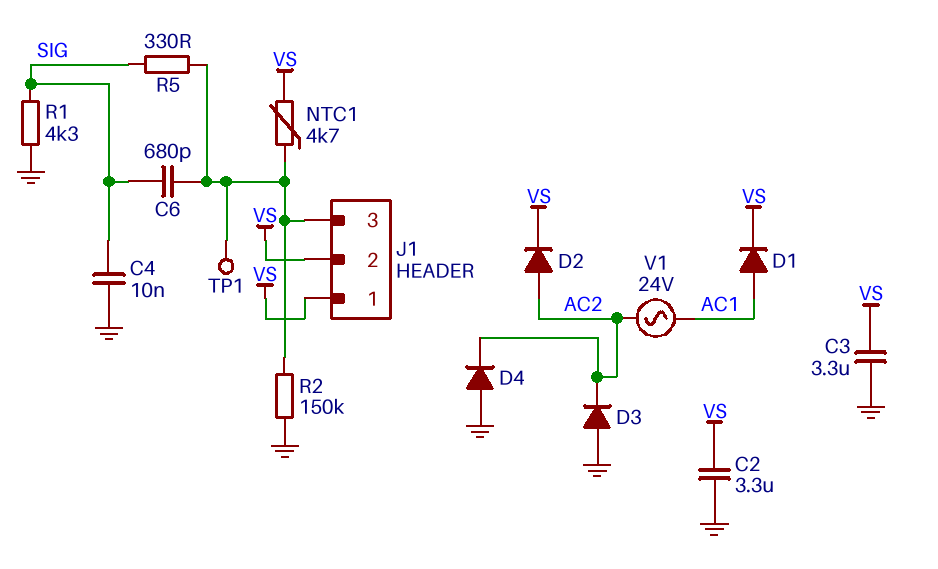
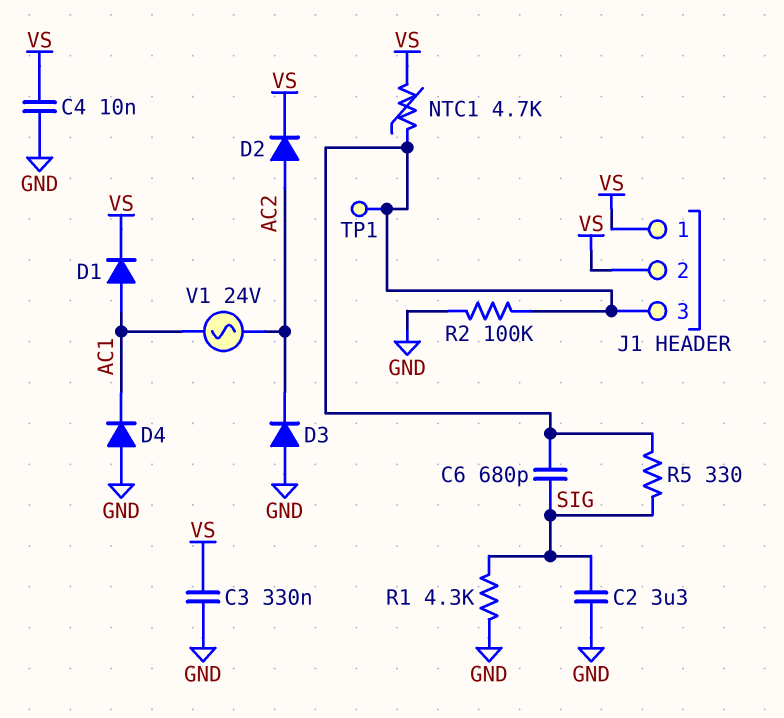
C2: 3.3uF (GND, VS) -> 3.3uF (GND, SIG)
C3: 3.3uF (GND, VS) -> 330nF (GND, VS)
C4: 10nF (GND, SIG) -> 10nF (GND, VS)
D4: diode (A GND, K AC2) -> diode (A GND, K AC1)
R2: 150k (GND, J1/3) -> 100k (GND, J1/3)

